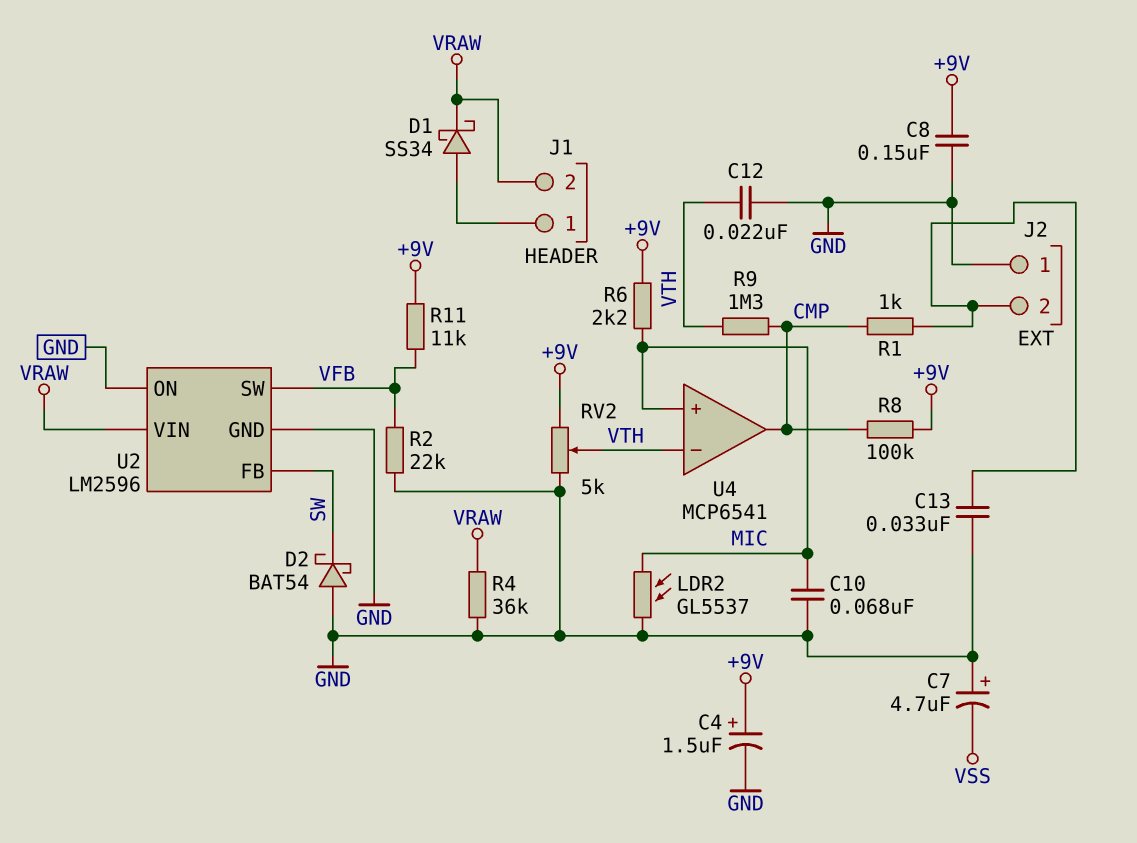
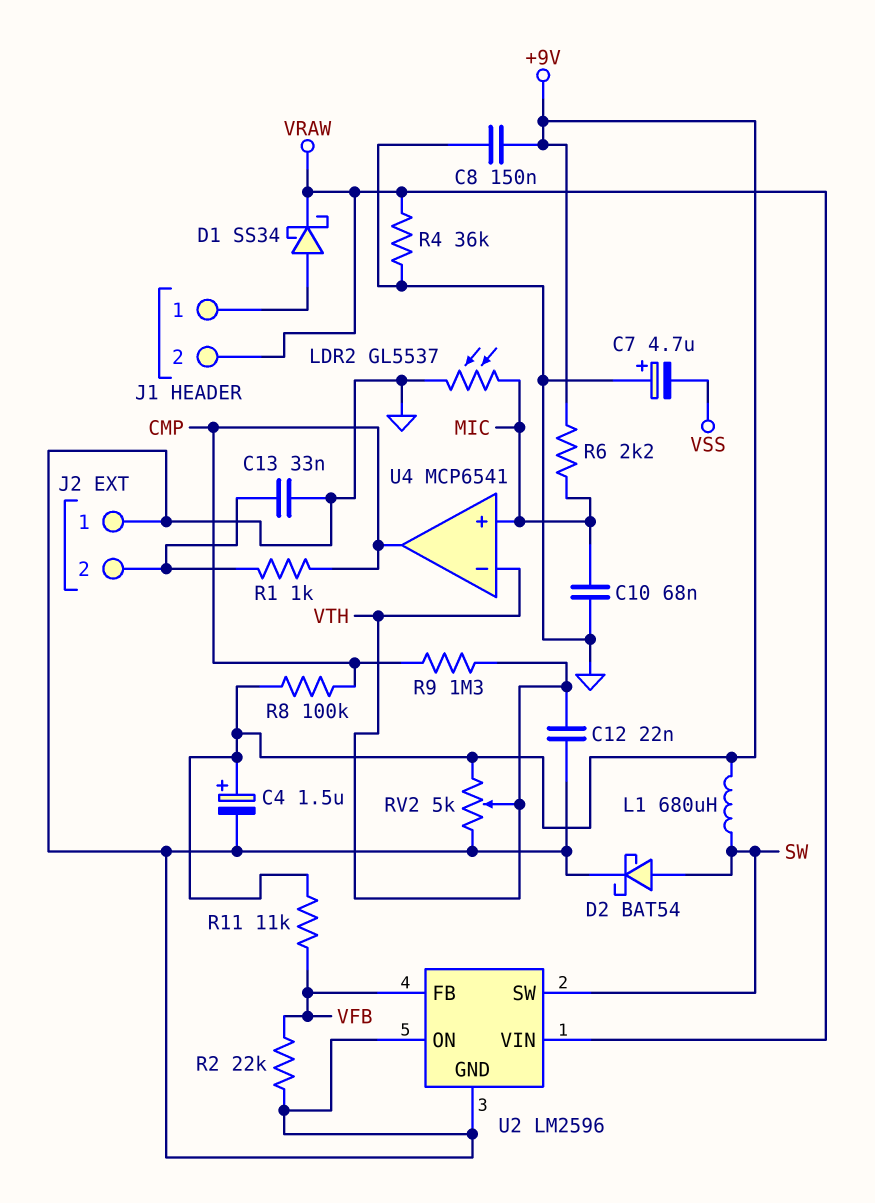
D2: schottky BAT54 (A GND, K SW) -> schottky BAT54 (A SW, K GND)
L1: none -> 680uH (+9V, SW)
U2 pin FB: SW -> VFB
U2 pin SW: VFB -> SW

